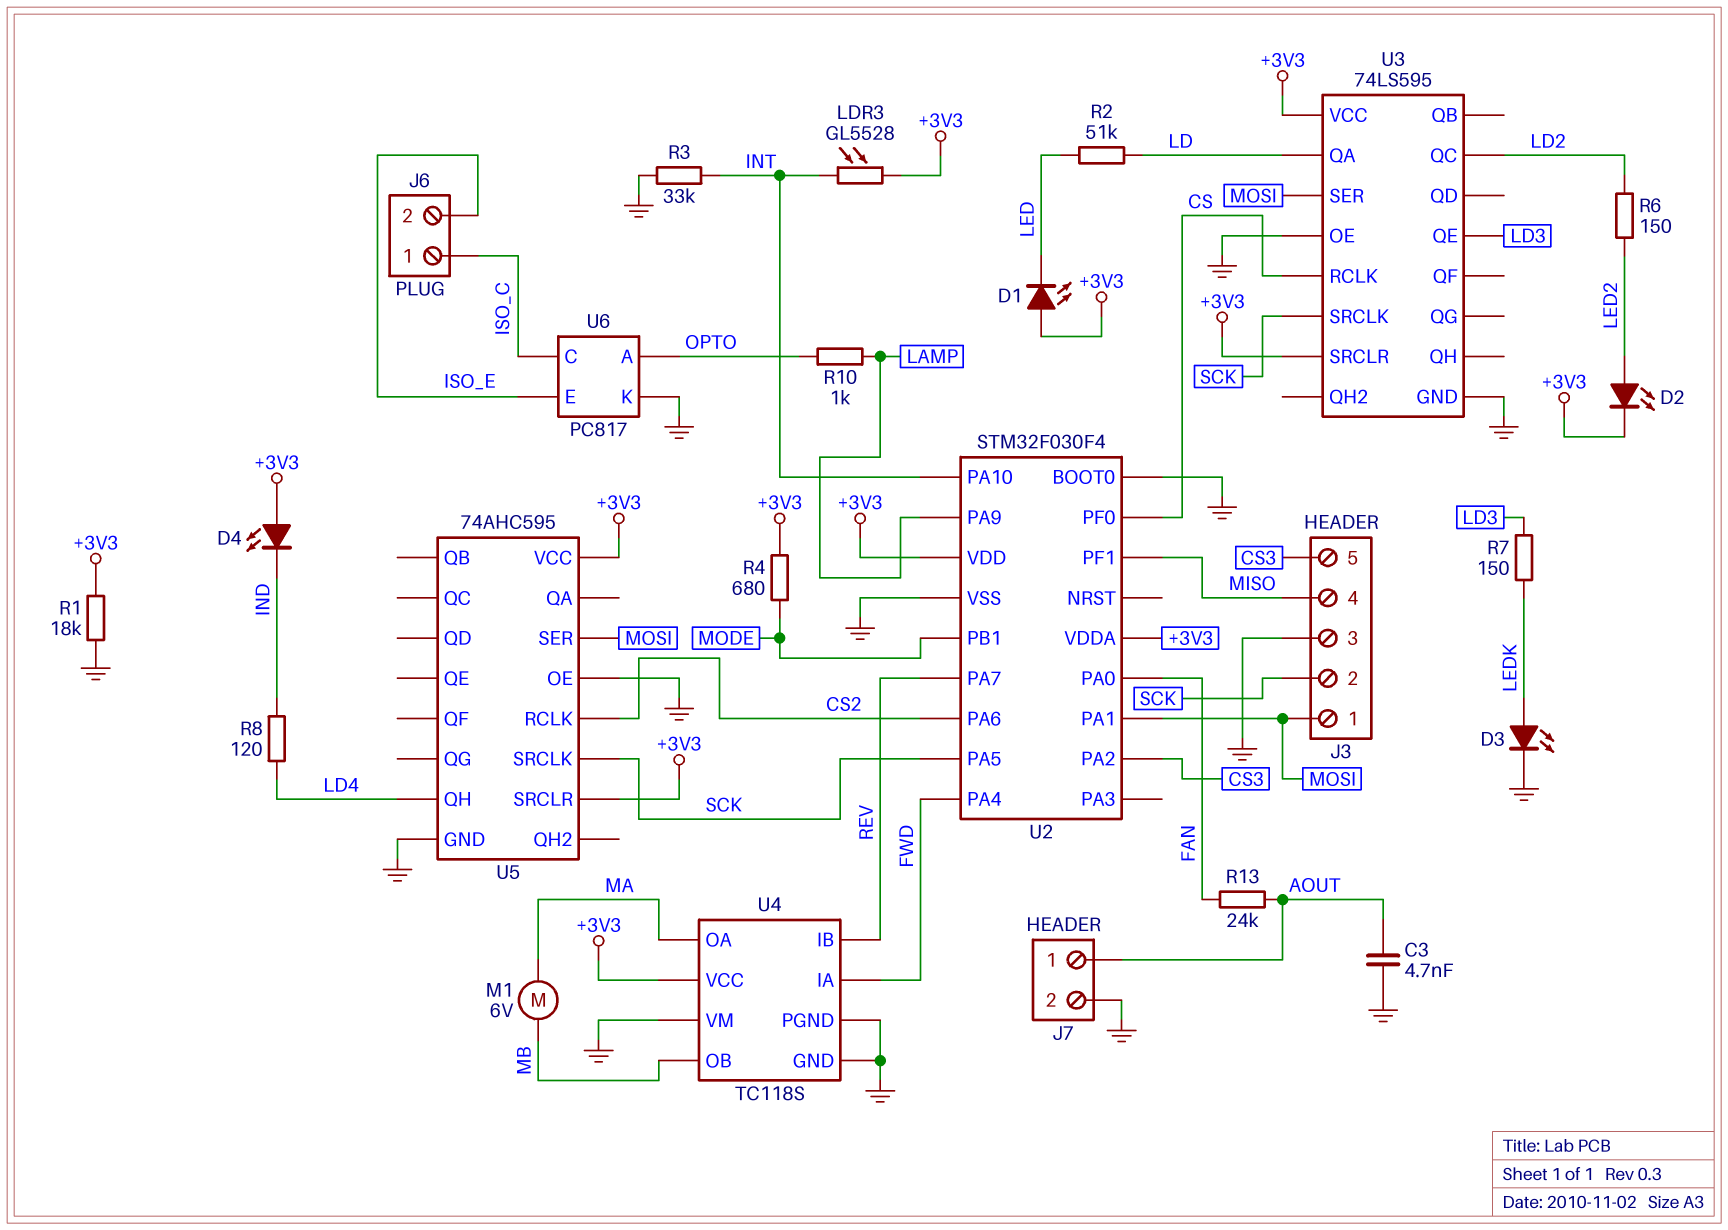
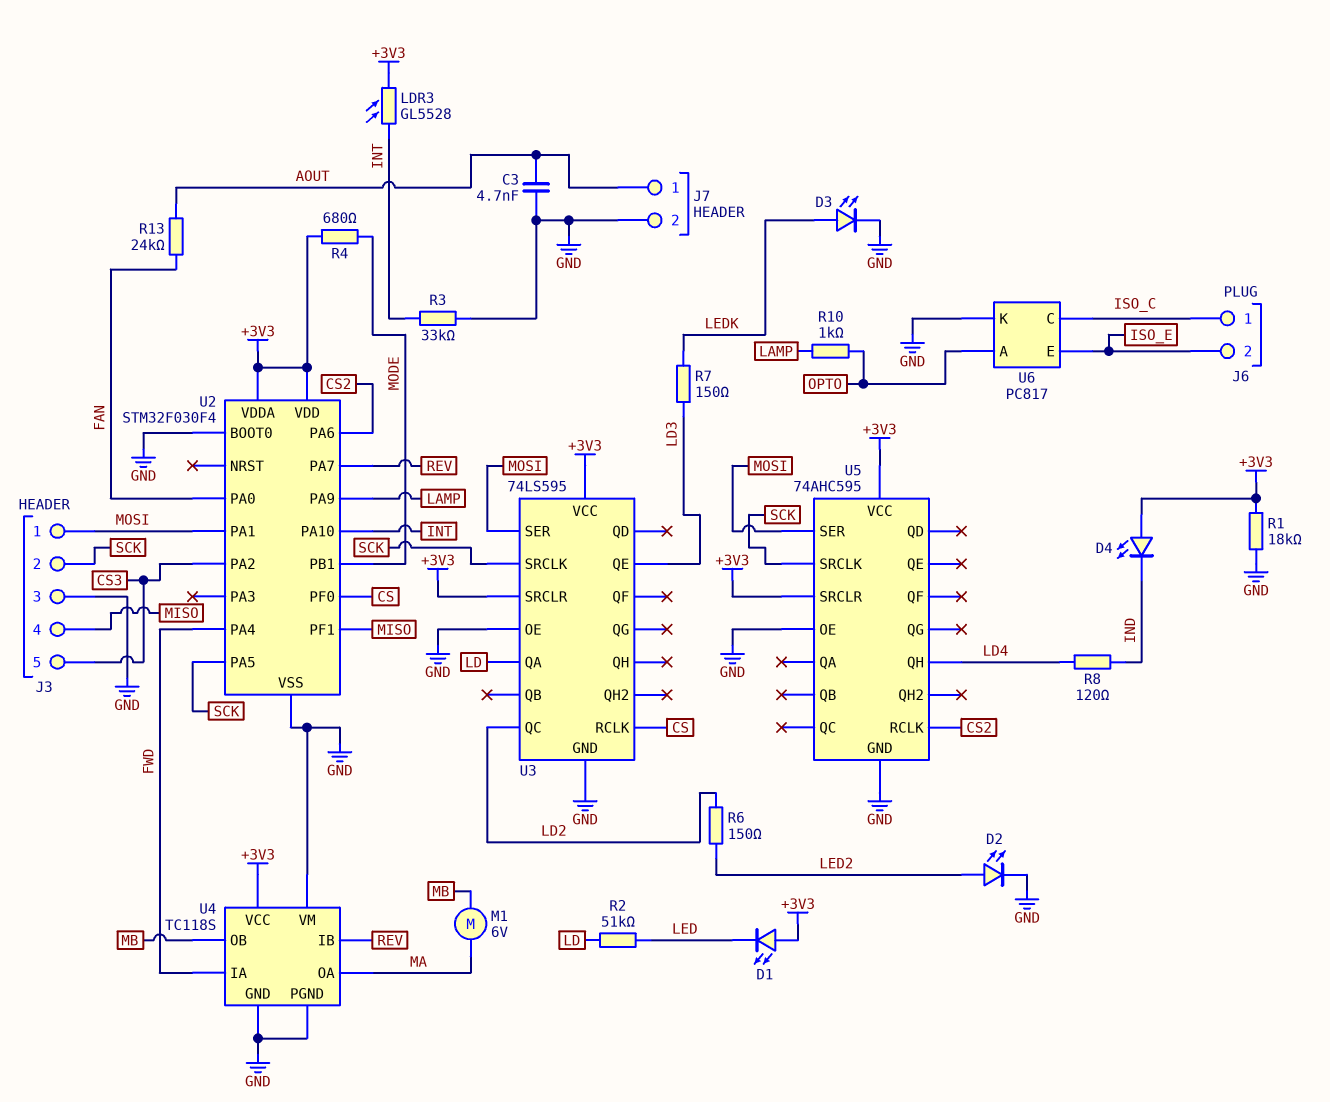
D2: LED (A LED2, K +3V3) -> LED (A LED2, K GND)

